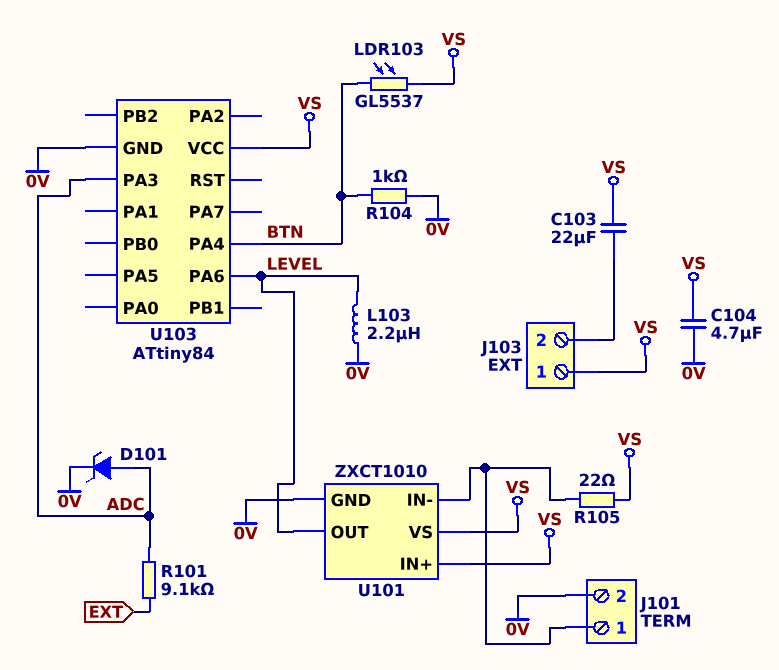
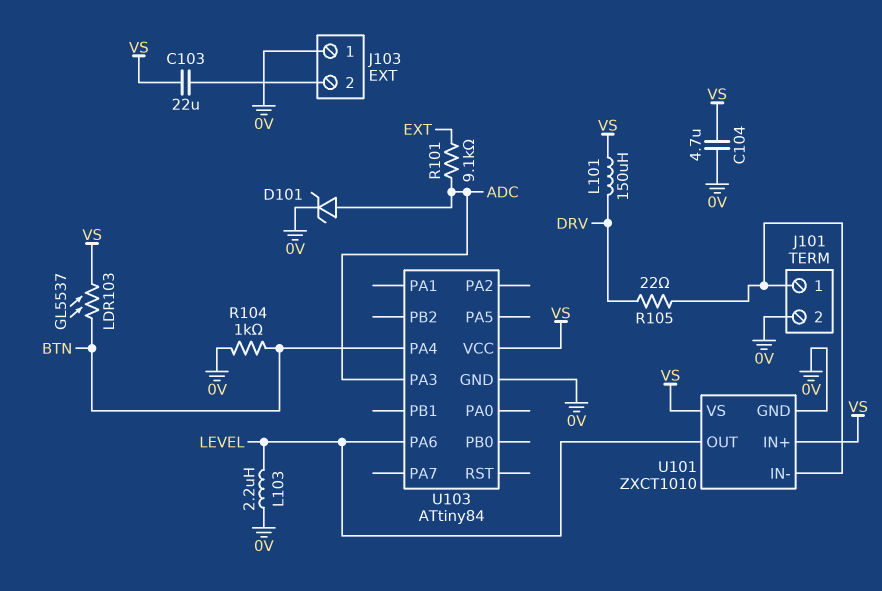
J103 pin 1: VS -> 0V
L101: none -> 150uH (DRV, VS)
R105: 22 (J101/1, VS) -> 22 (DRV, J101/1)

